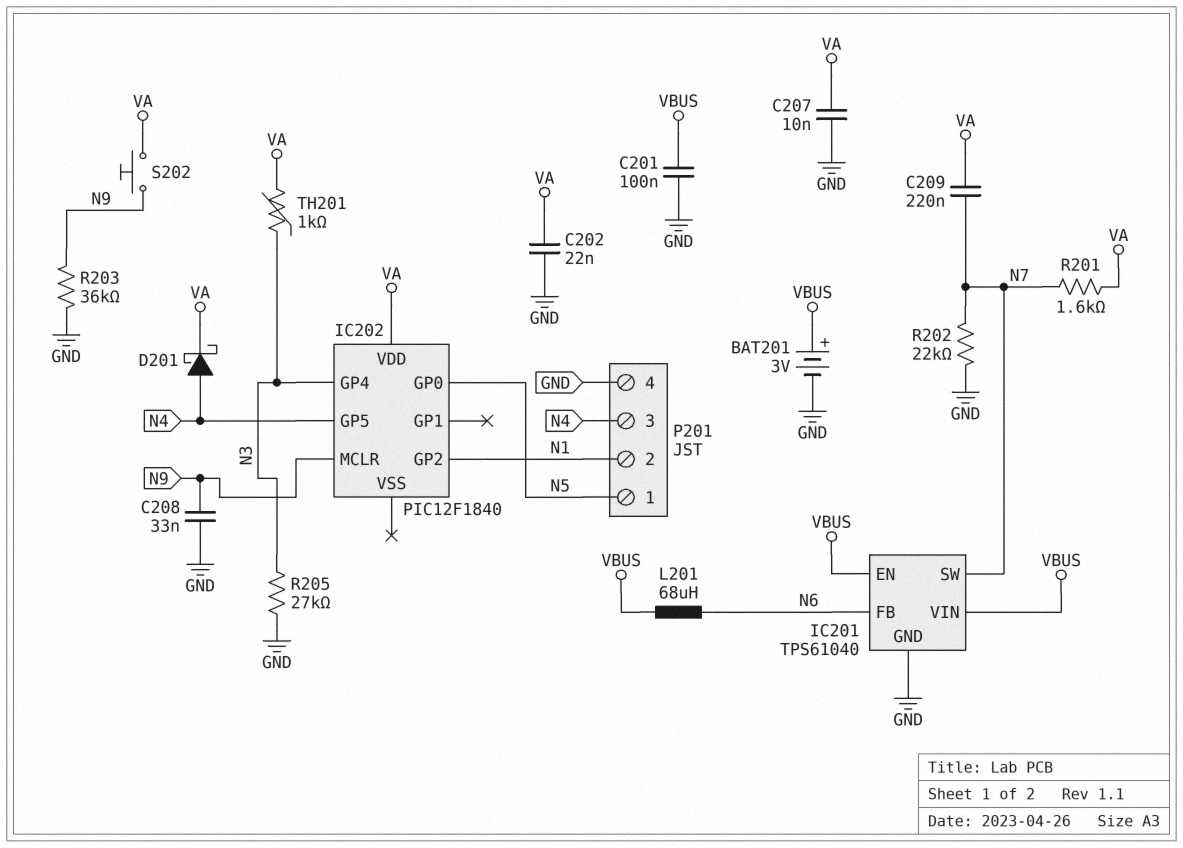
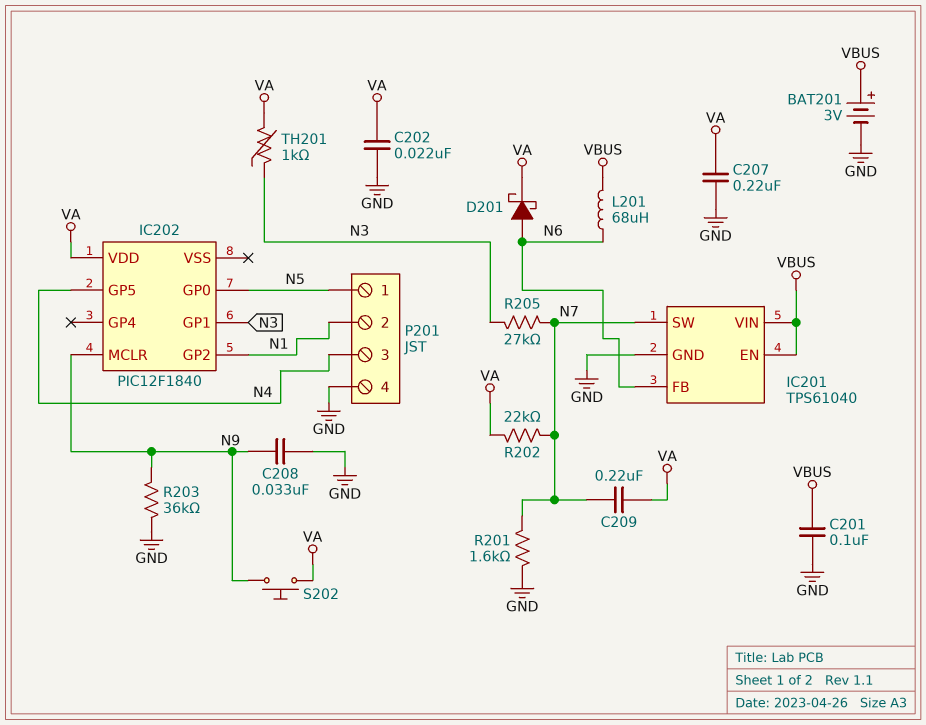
C207: 10nF (GND, VA) -> 220nF (GND, VA)
D201: schottky (A N4, K VA) -> schottky (A N6, K VA)
IC202 pin GP1: none -> N3
IC202 pin GP4: N3 -> none
R201: 1.6k (N7, VA) -> 1.6k (GND, N7)
R202: 22k (GND, N7) -> 22k (N7, VA)
R205: 27k (GND, N3) -> 27k (N3, N7)

